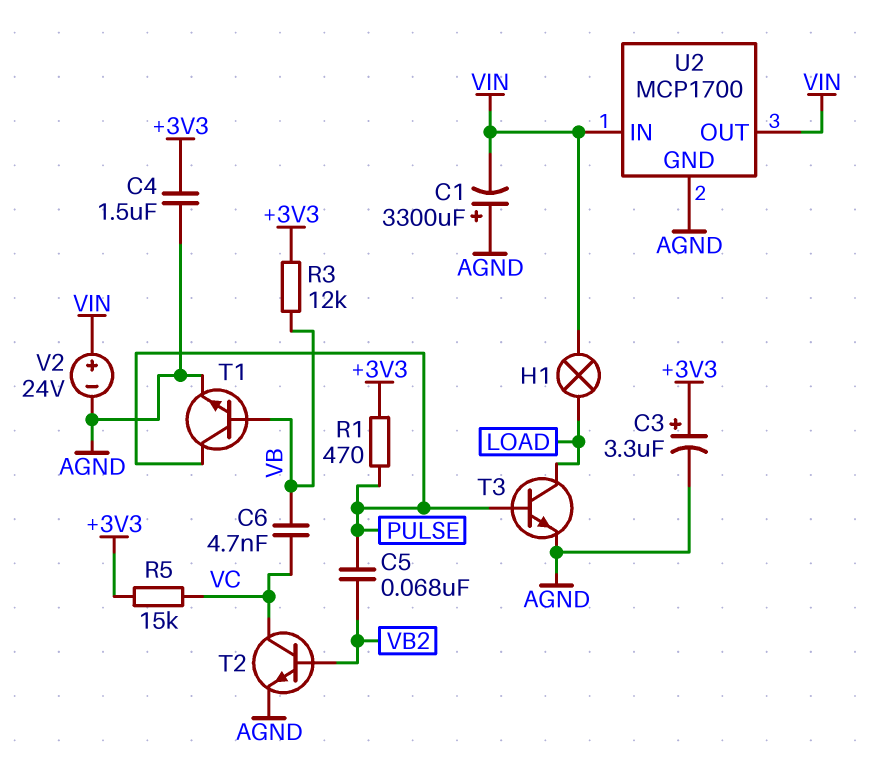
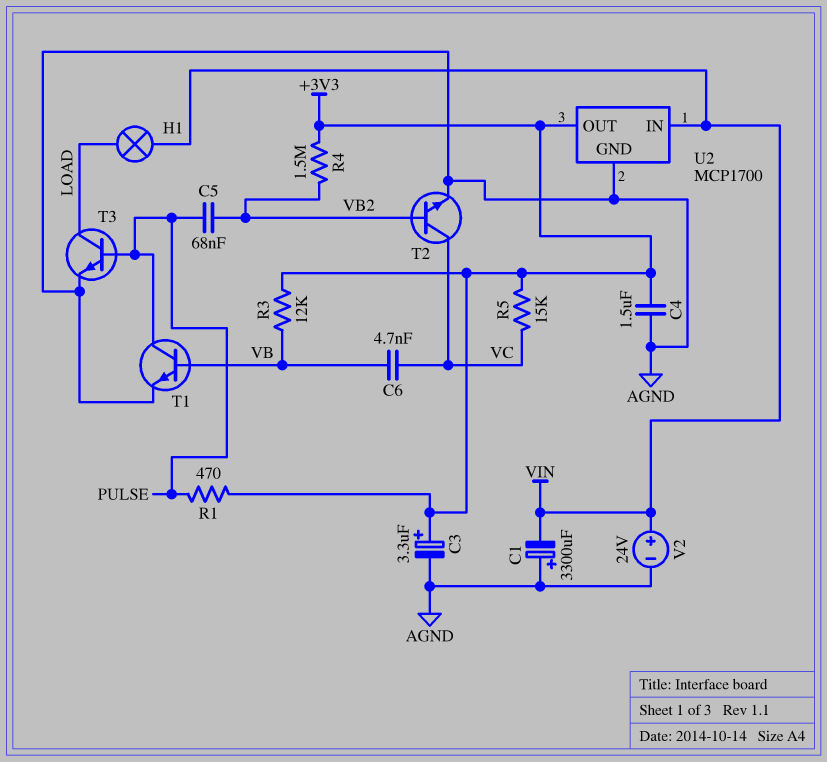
R4: none -> 1.5M (+3V3, VB2)
U2 pin OUT: VIN -> +3V3

